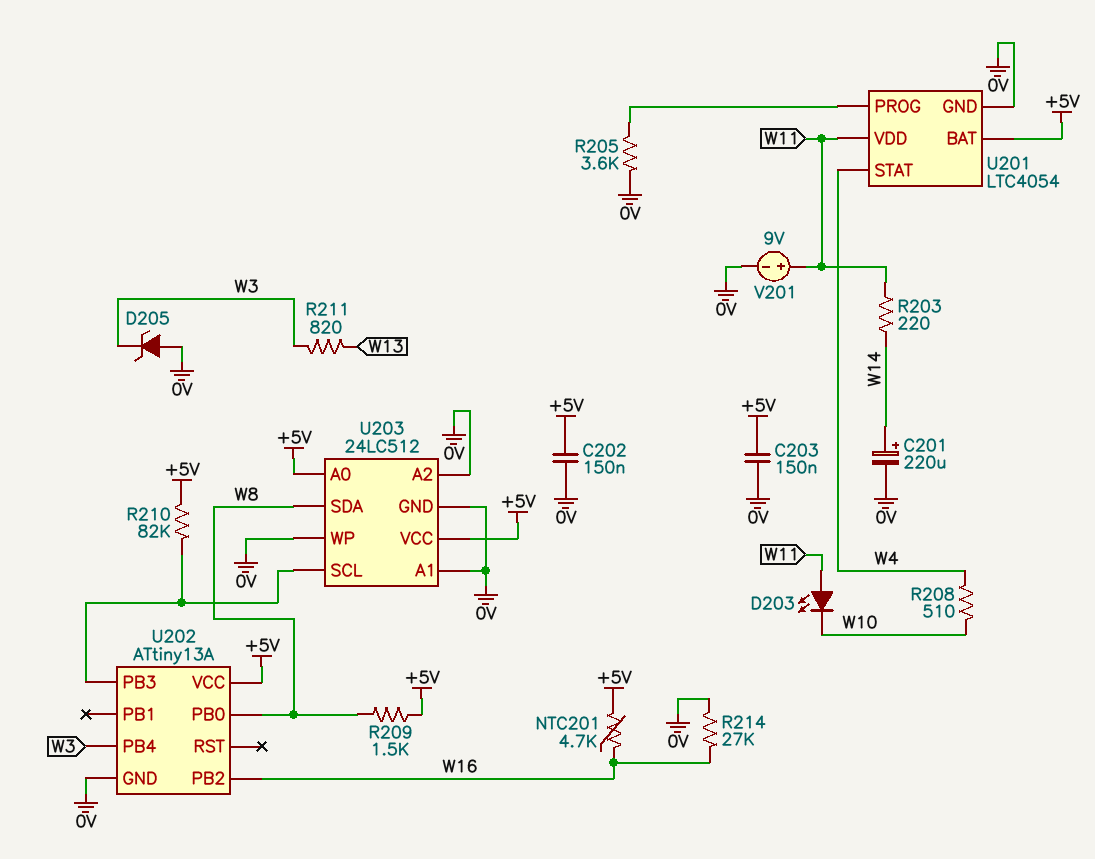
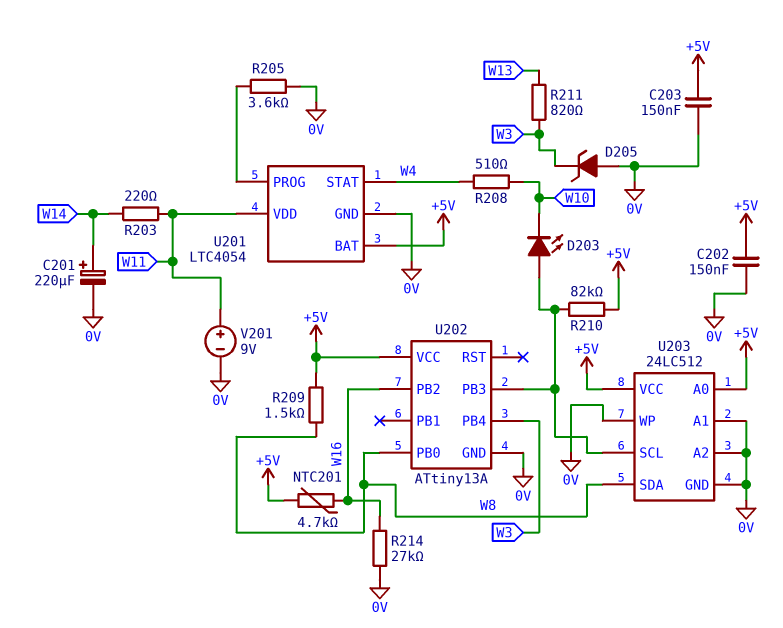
D203: LED (A W11, K W10) -> LED (A U202/PB3, K W10)

